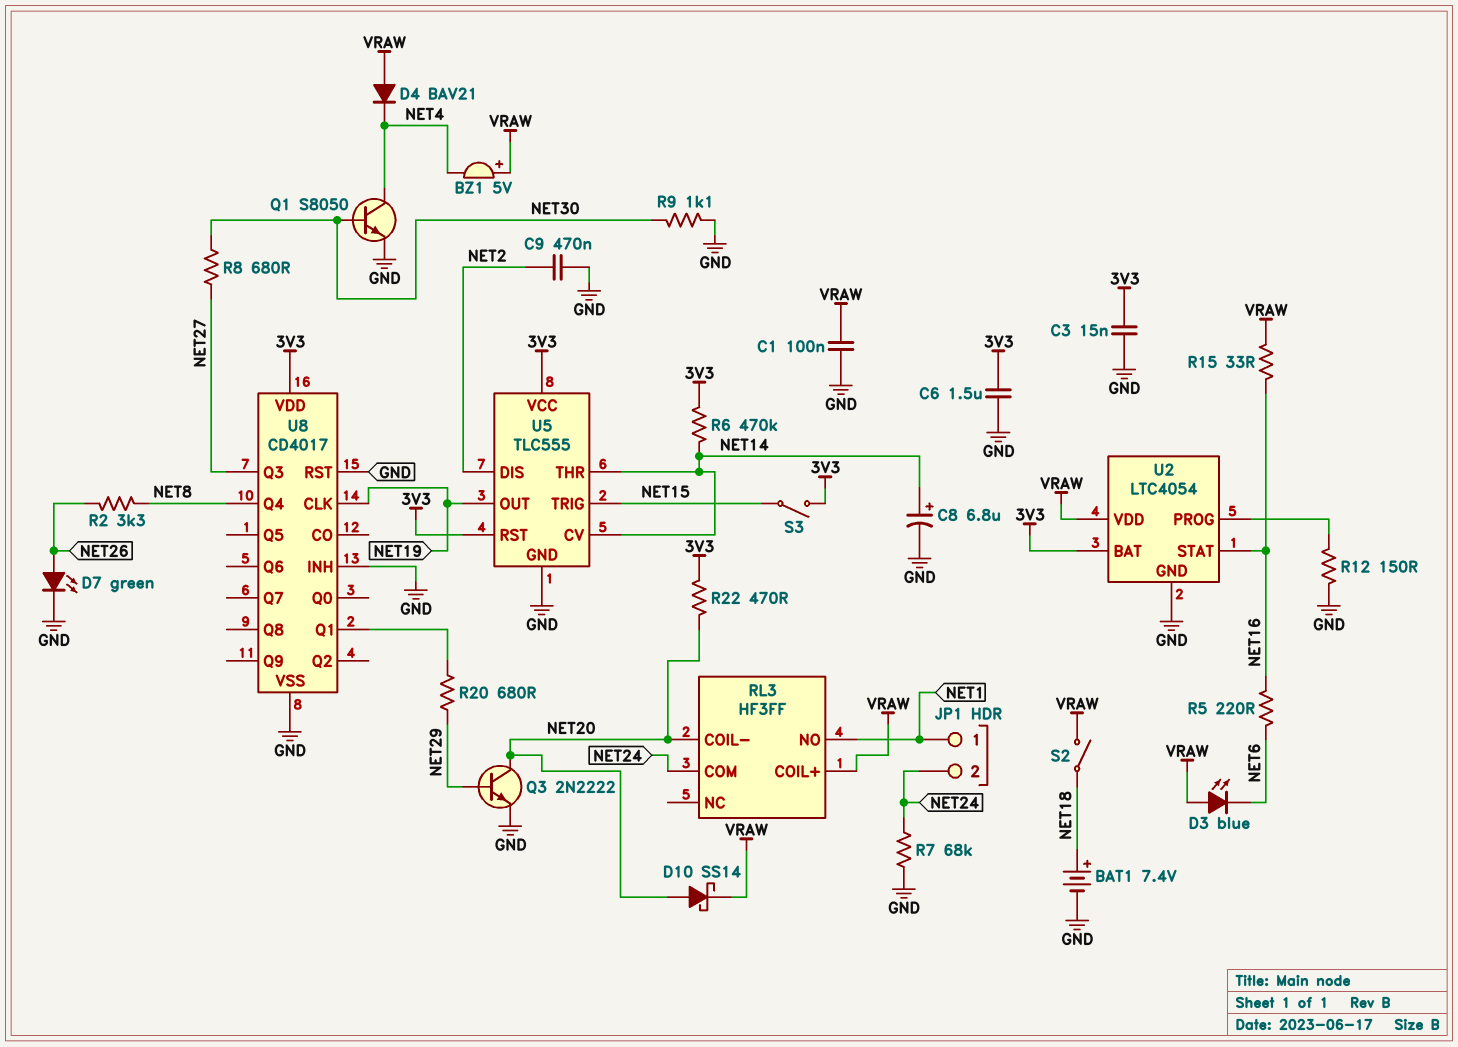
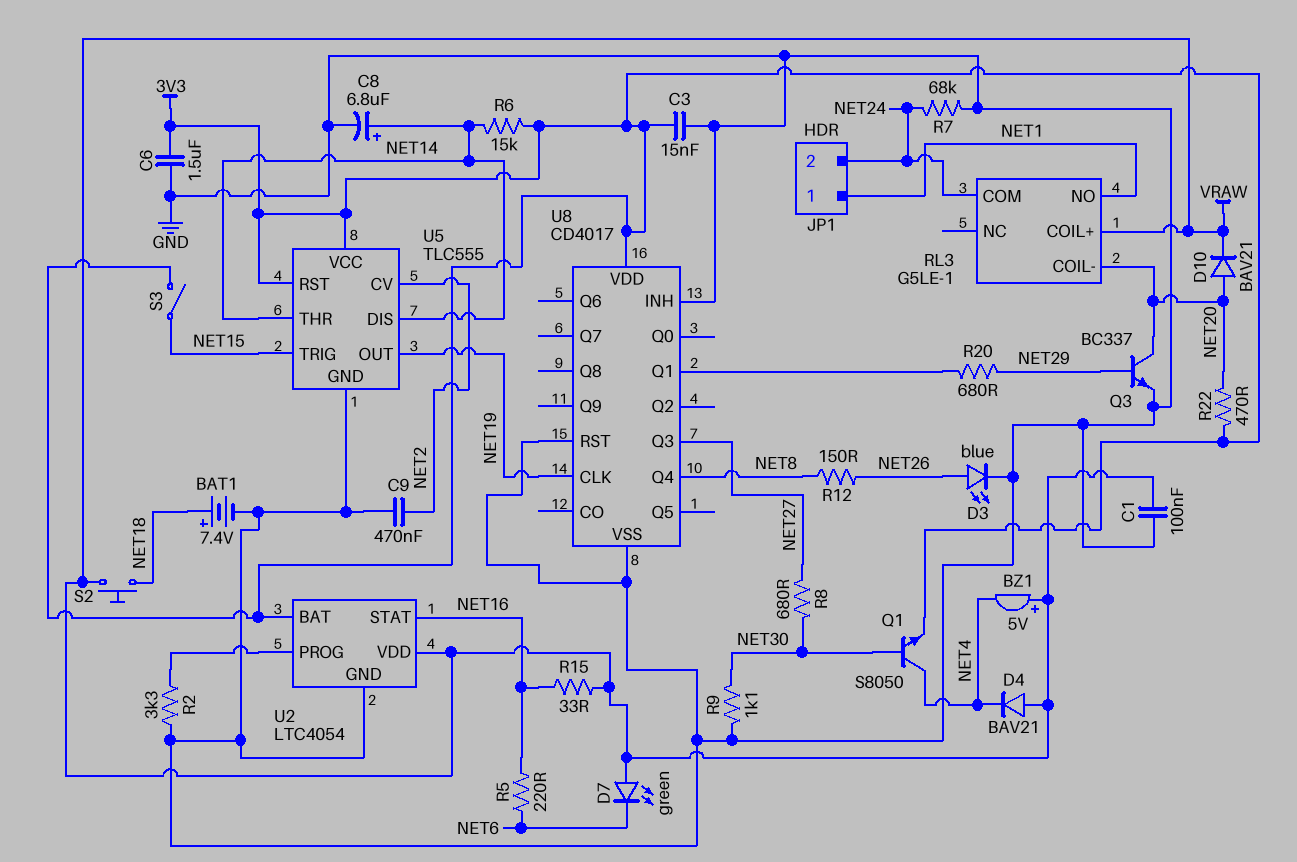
D3: LED blue (A VRAW, K NET6) -> LED blue (A NET26, K GND)
D7: LED green (A NET26, K GND) -> LED green (A VRAW, K NET6)
D10: schottky SS14 (A NET20, K VRAW) -> diode BAV21 (A NET20, K VRAW)
Q1: NPN S8050 (B NET30, C NET4, E GND) -> NPN S8050 (B NET30, C NET4, E 3V3)
Q3: NPN 2N2222 (B NET29, C NET20, E GND) -> NPN BC337 (B NET29, C NET20, E GND)
R2: 3.3k (NET8, NET26) -> 3.3k (GND, U2/PROG)
R6: 470k (3V3, NET14) -> 15k (3V3, NET14)
R12: 150 (GND, U2/PROG) -> 150 (NET8, NET26)
RL3: HF3FF -> G5LE-1
S2: switch (NET18, VRAW) -> button (NET18, VRAW)
U5 pin CV: NET14 -> NET2
U5 pin DIS: NET2 -> NET14

